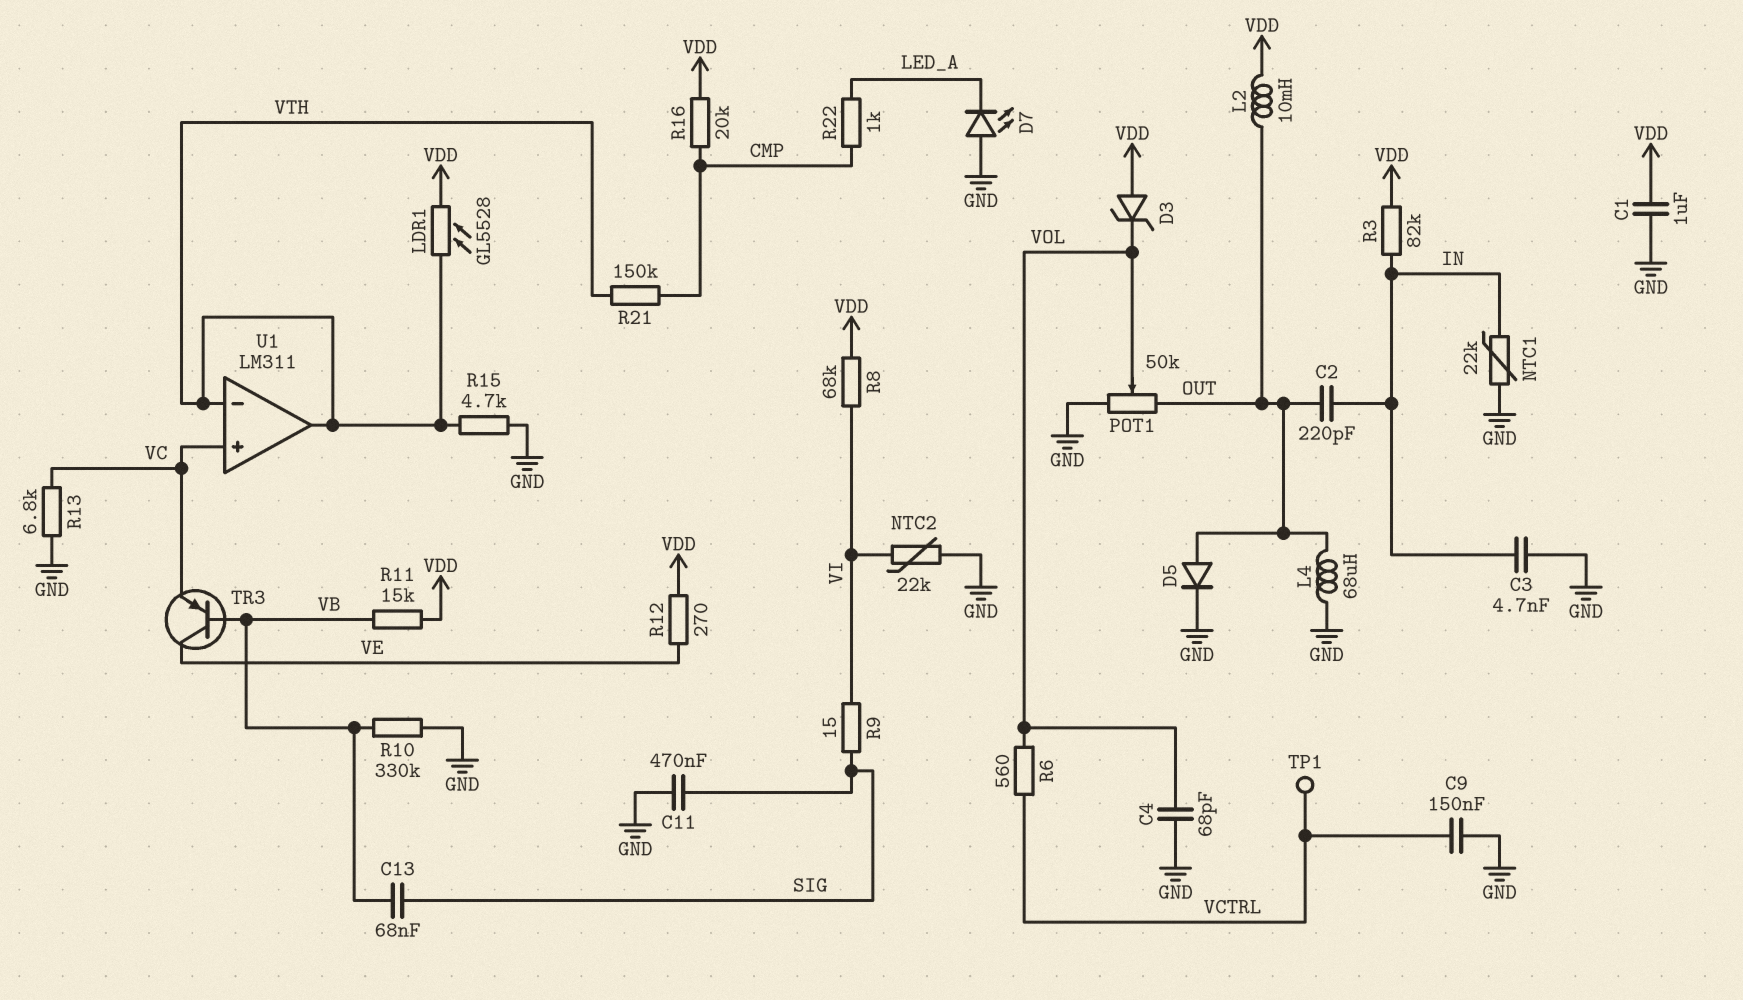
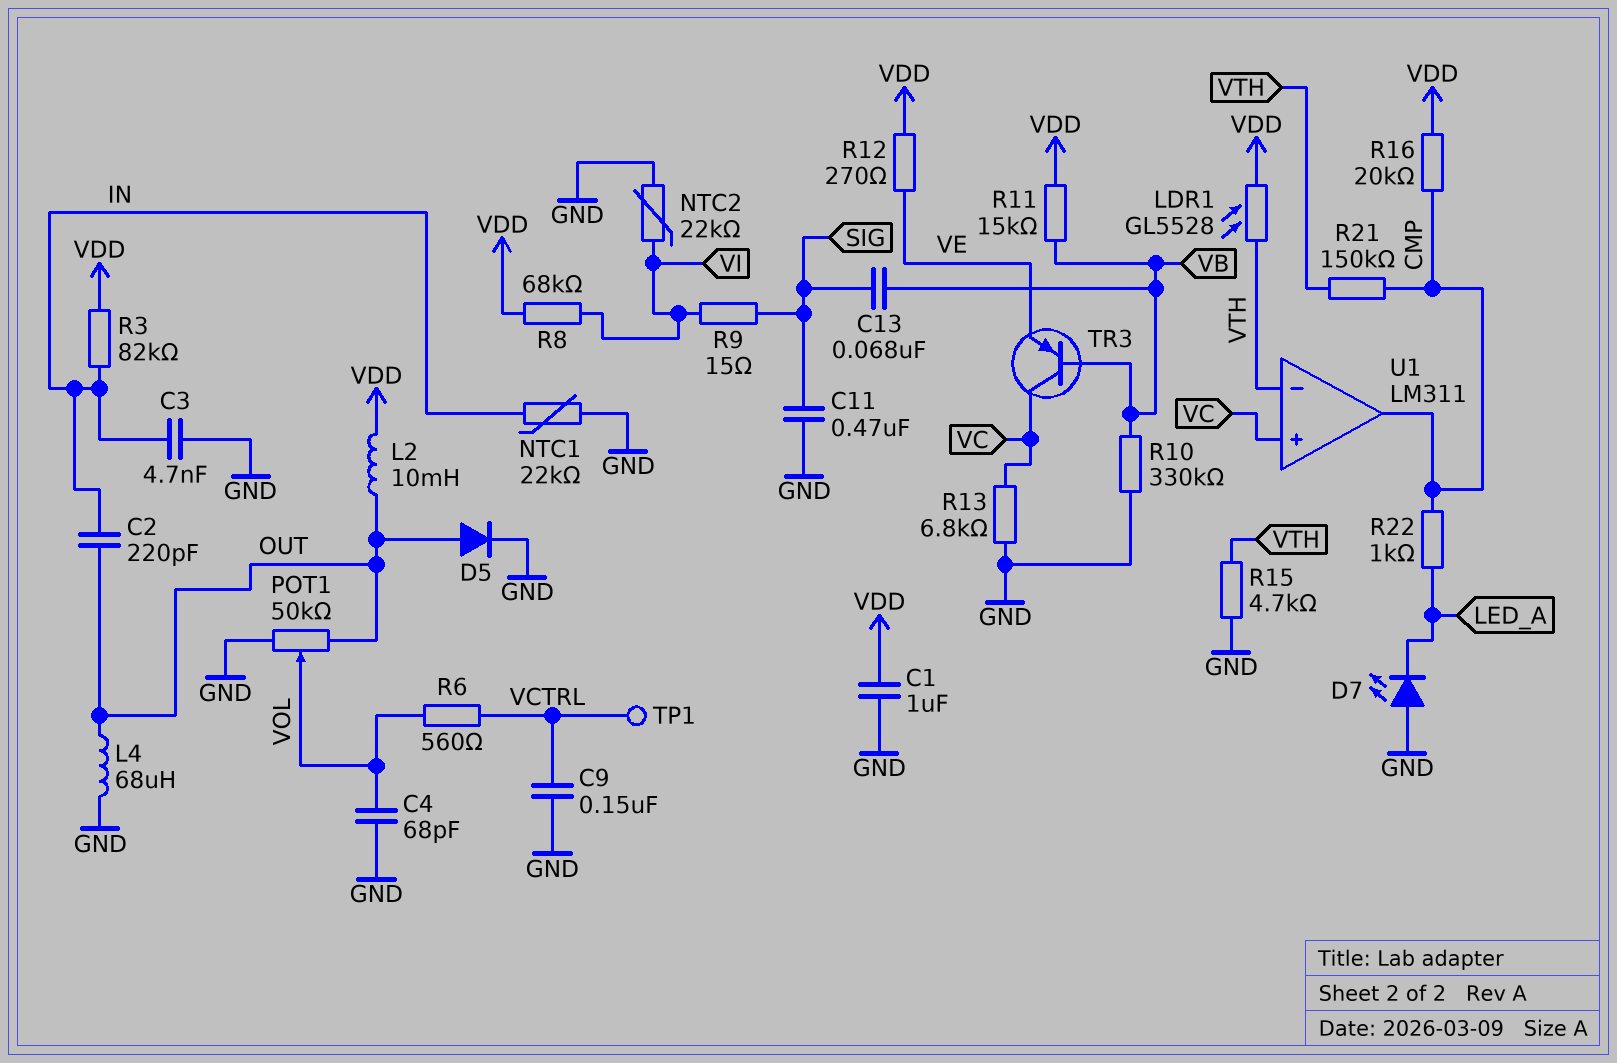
D3: zener (A VDD, K VOL) -> none
TR3: PNP (B VB, C VE, E VC) -> PNP (B VB, C VC, E VE)
U1 pin out: VTH -> CMP

